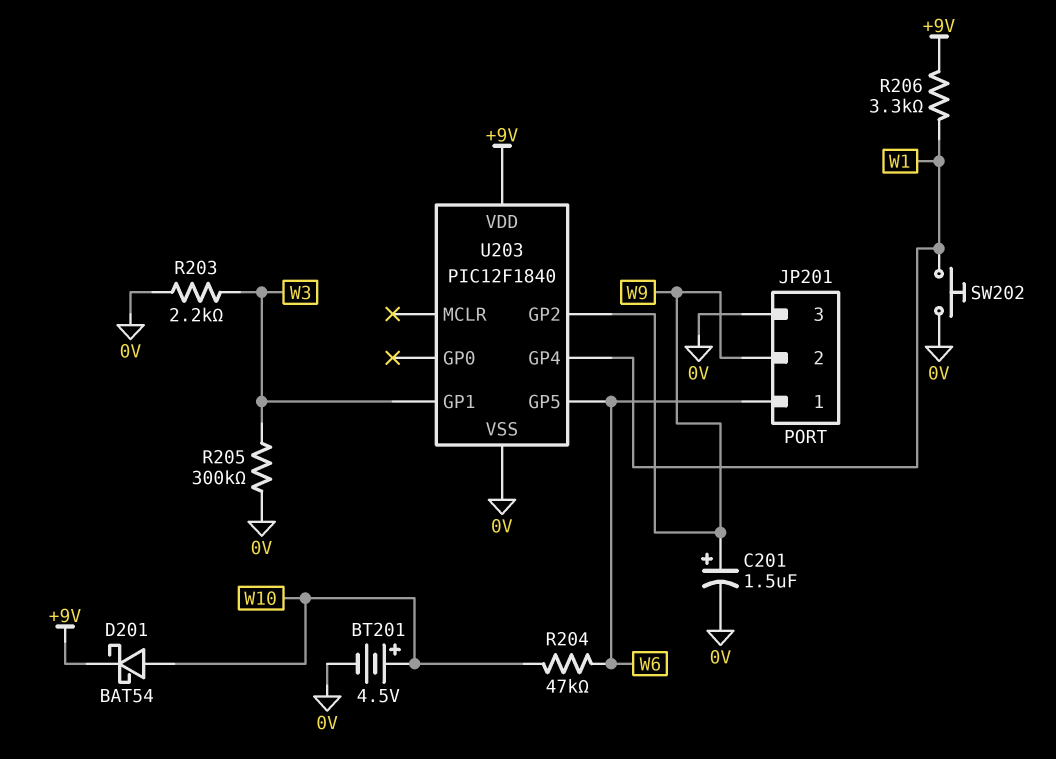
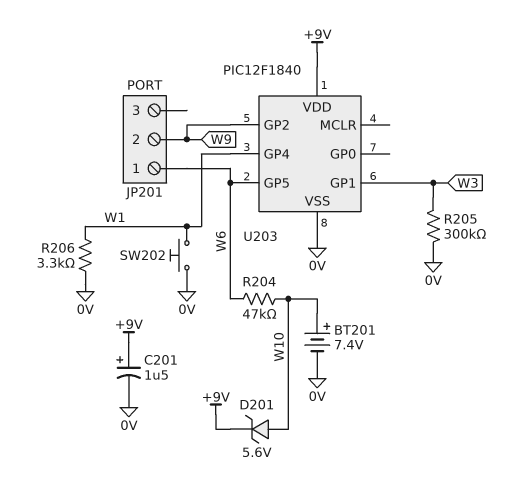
BT201: 4.5V (plus W10, minus 0V) -> 7.4V (plus W10, minus 0V)
C201: 1.5uF (plus W9, minus 0V) -> 1.5uF (plus +9V, minus 0V)
D201: schottky BAT54 (A W10, K +9V) -> zener 5.6V (A W10, K +9V)
JP201 pin 3: 0V -> none
R203: 2.2k (0V, W3) -> none
R206: 3.3k (+9V, W1) -> 3.3k (0V, W1)

